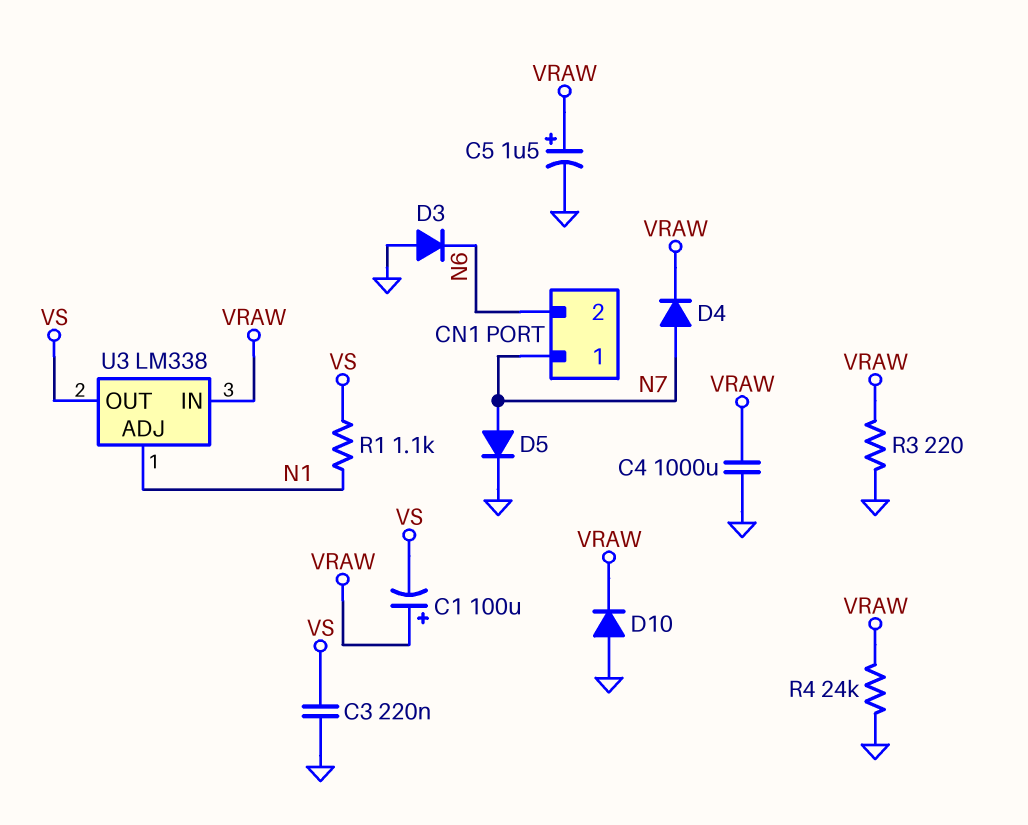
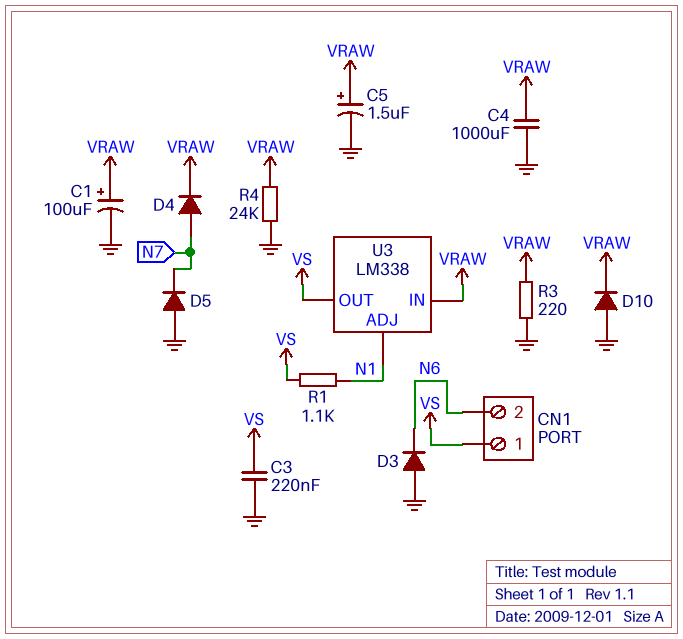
C1: 100uF (plus VRAW, minus VS) -> 100uF (plus VRAW, minus GND)
CN1 pin 1: N7 -> VS
D5: diode (A N7, K GND) -> diode (A GND, K N7)

